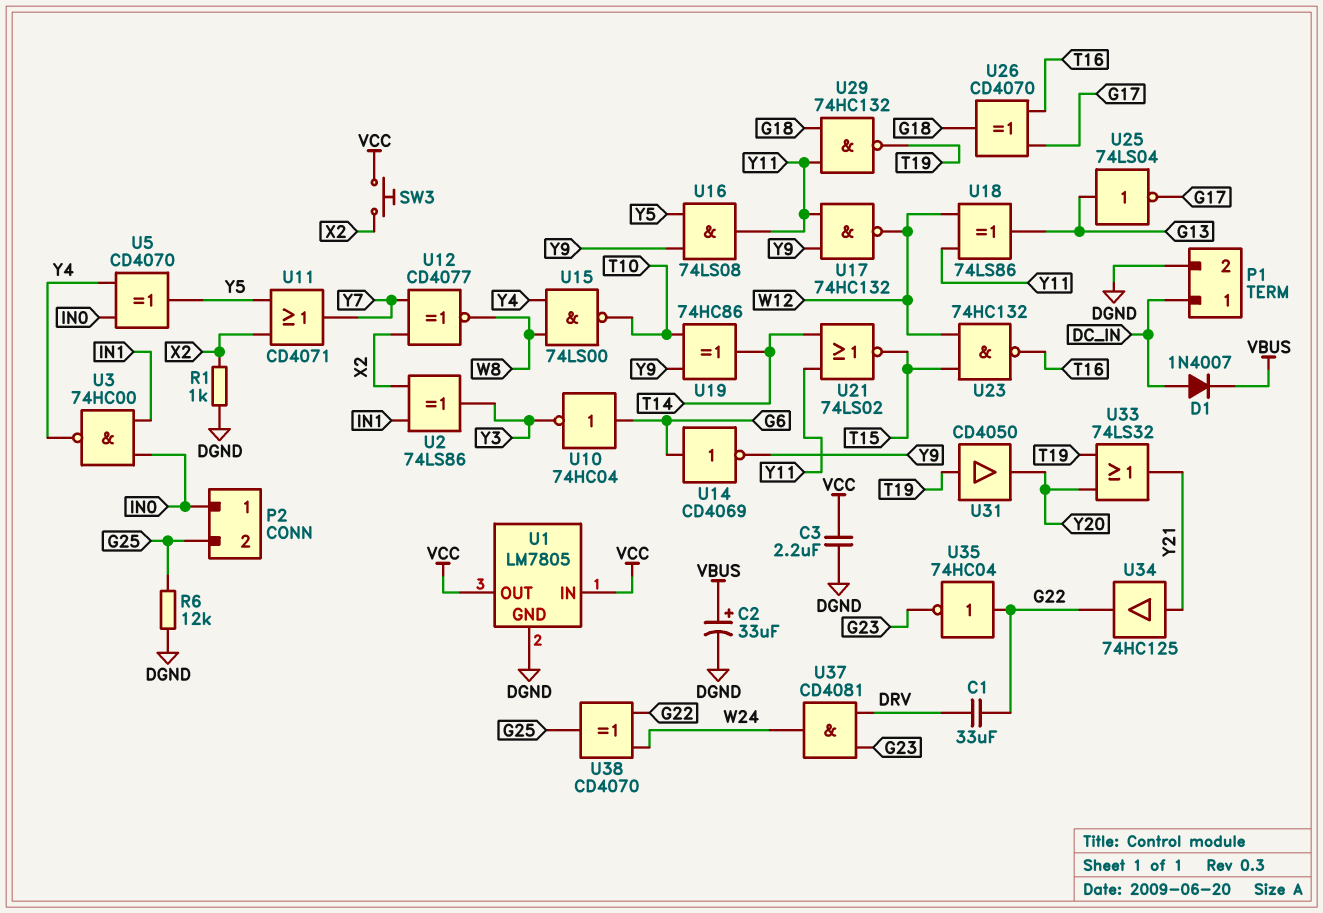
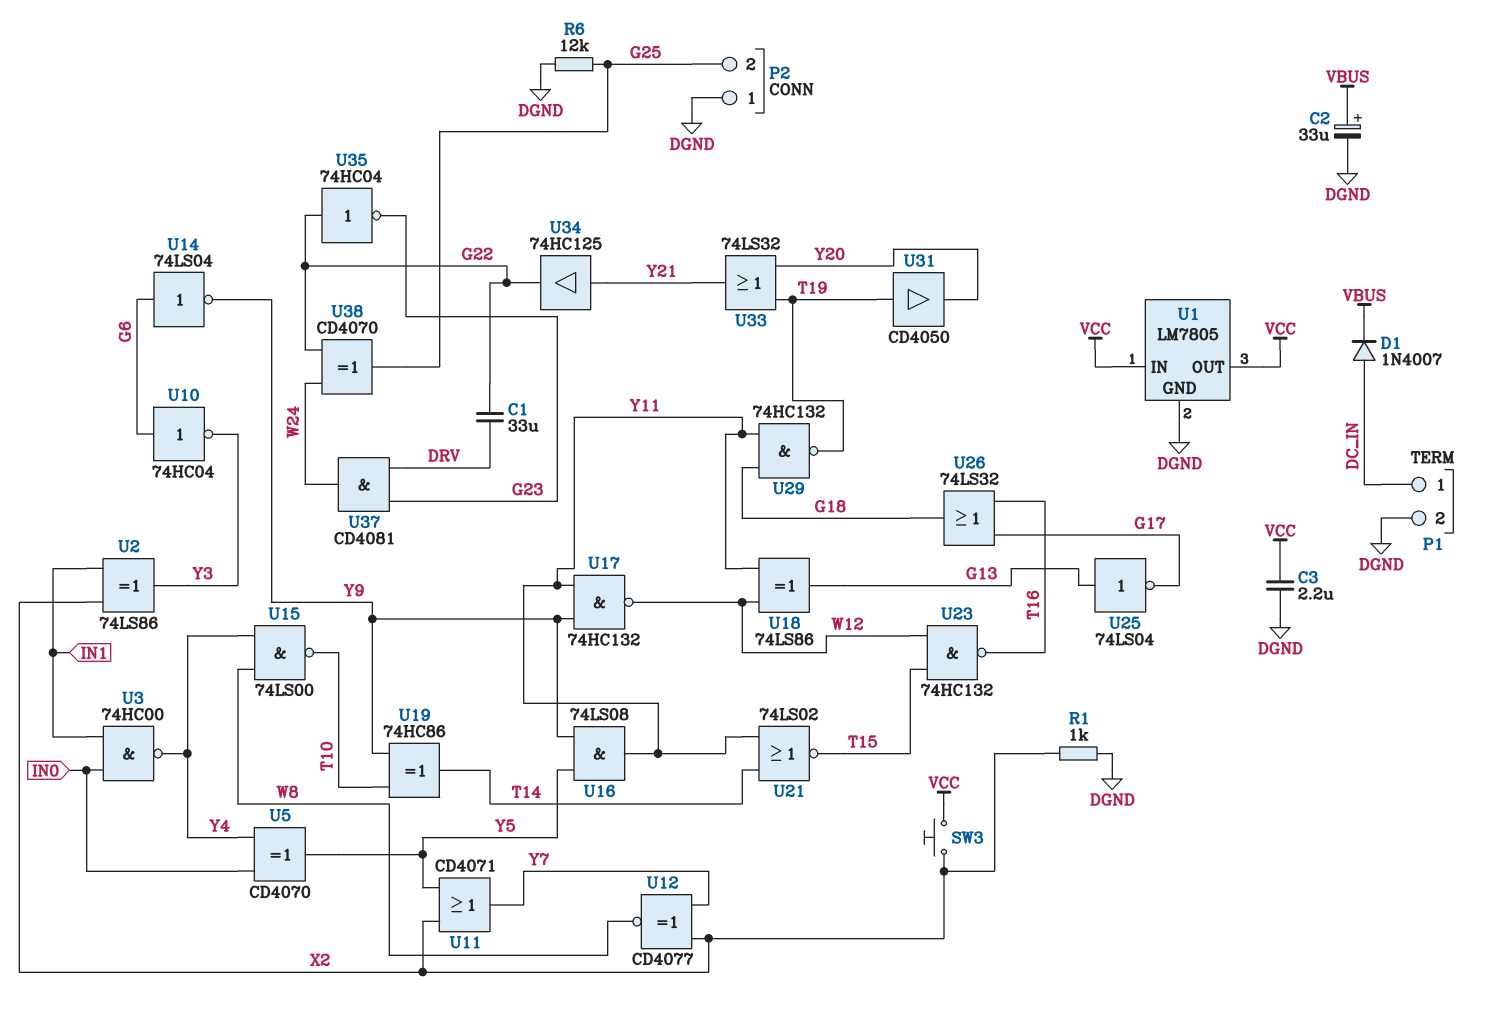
P2 pin 1: IN0 -> DGND
U14: NOT CD4069 (in G6, out Y9) -> NOT 74LS04 (in G6, out Y9)
U26: XOR CD4070 (in G17, in T16, out G18) -> OR 74LS32 (in G17, in T16, out G18)

